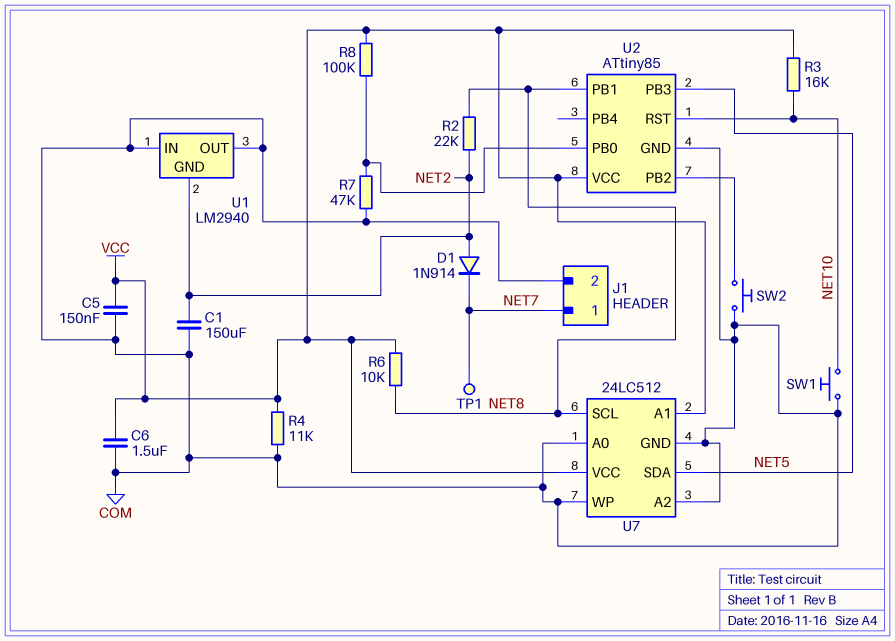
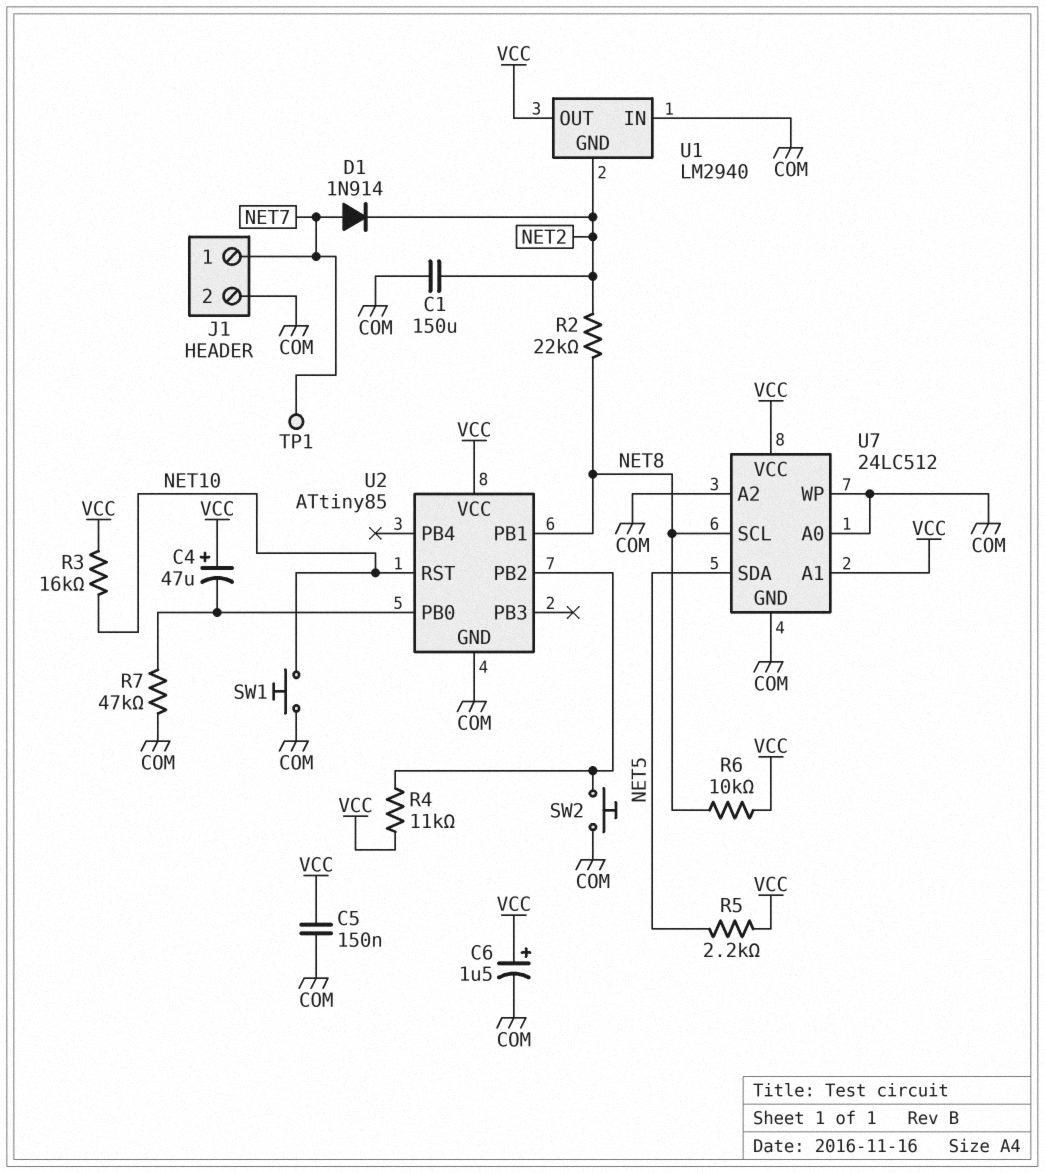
C4: none -> 47uF (plus VCC, minus U2/PB0)
C6: 1.5uF (COM, VCC) -> 1.5uF (plus VCC, minus COM)
D1: diode 1N914 (A NET2, K NET7) -> diode 1N914 (A NET7, K NET2)
R4: 11k (COM, VCC) -> 11k (U2/PB2, VCC)
R5: none -> 2.2k (NET5, VCC)
R8: 100k (U2/PB0, VCC) -> none
U1 pin OUT: COM -> VCC
U2 pin PB3: NET5 -> none

